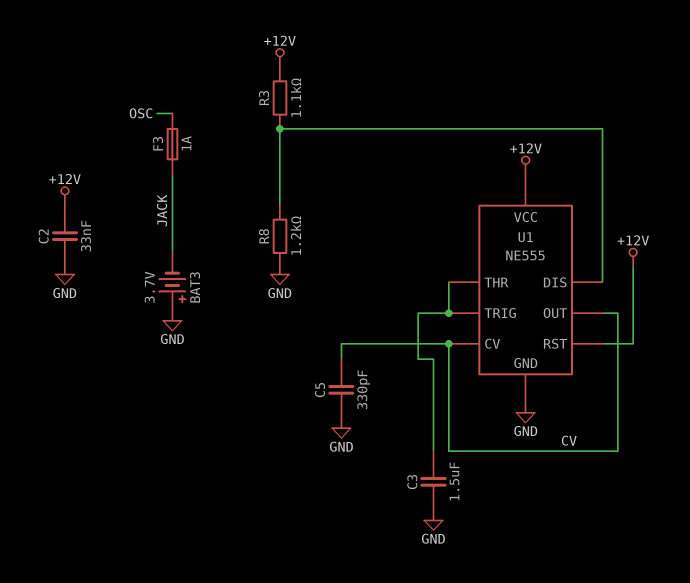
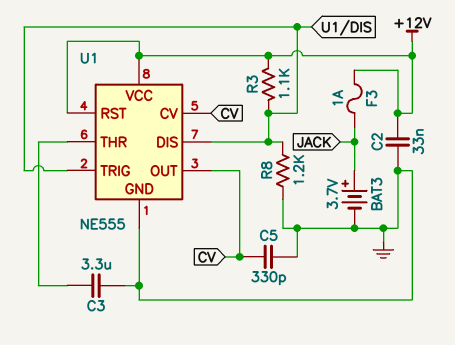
BAT3: 3.7V (plus GND, minus JACK) -> 3.7V (plus JACK, minus GND)
C3: 1.5uF (GND, U1/THR) -> 3.3uF (GND, U1/THR)
F3: 1A (JACK, OSC) -> 1A (+12V, JACK)
U1 pin TRIG: U1/THR -> U1/DIS

